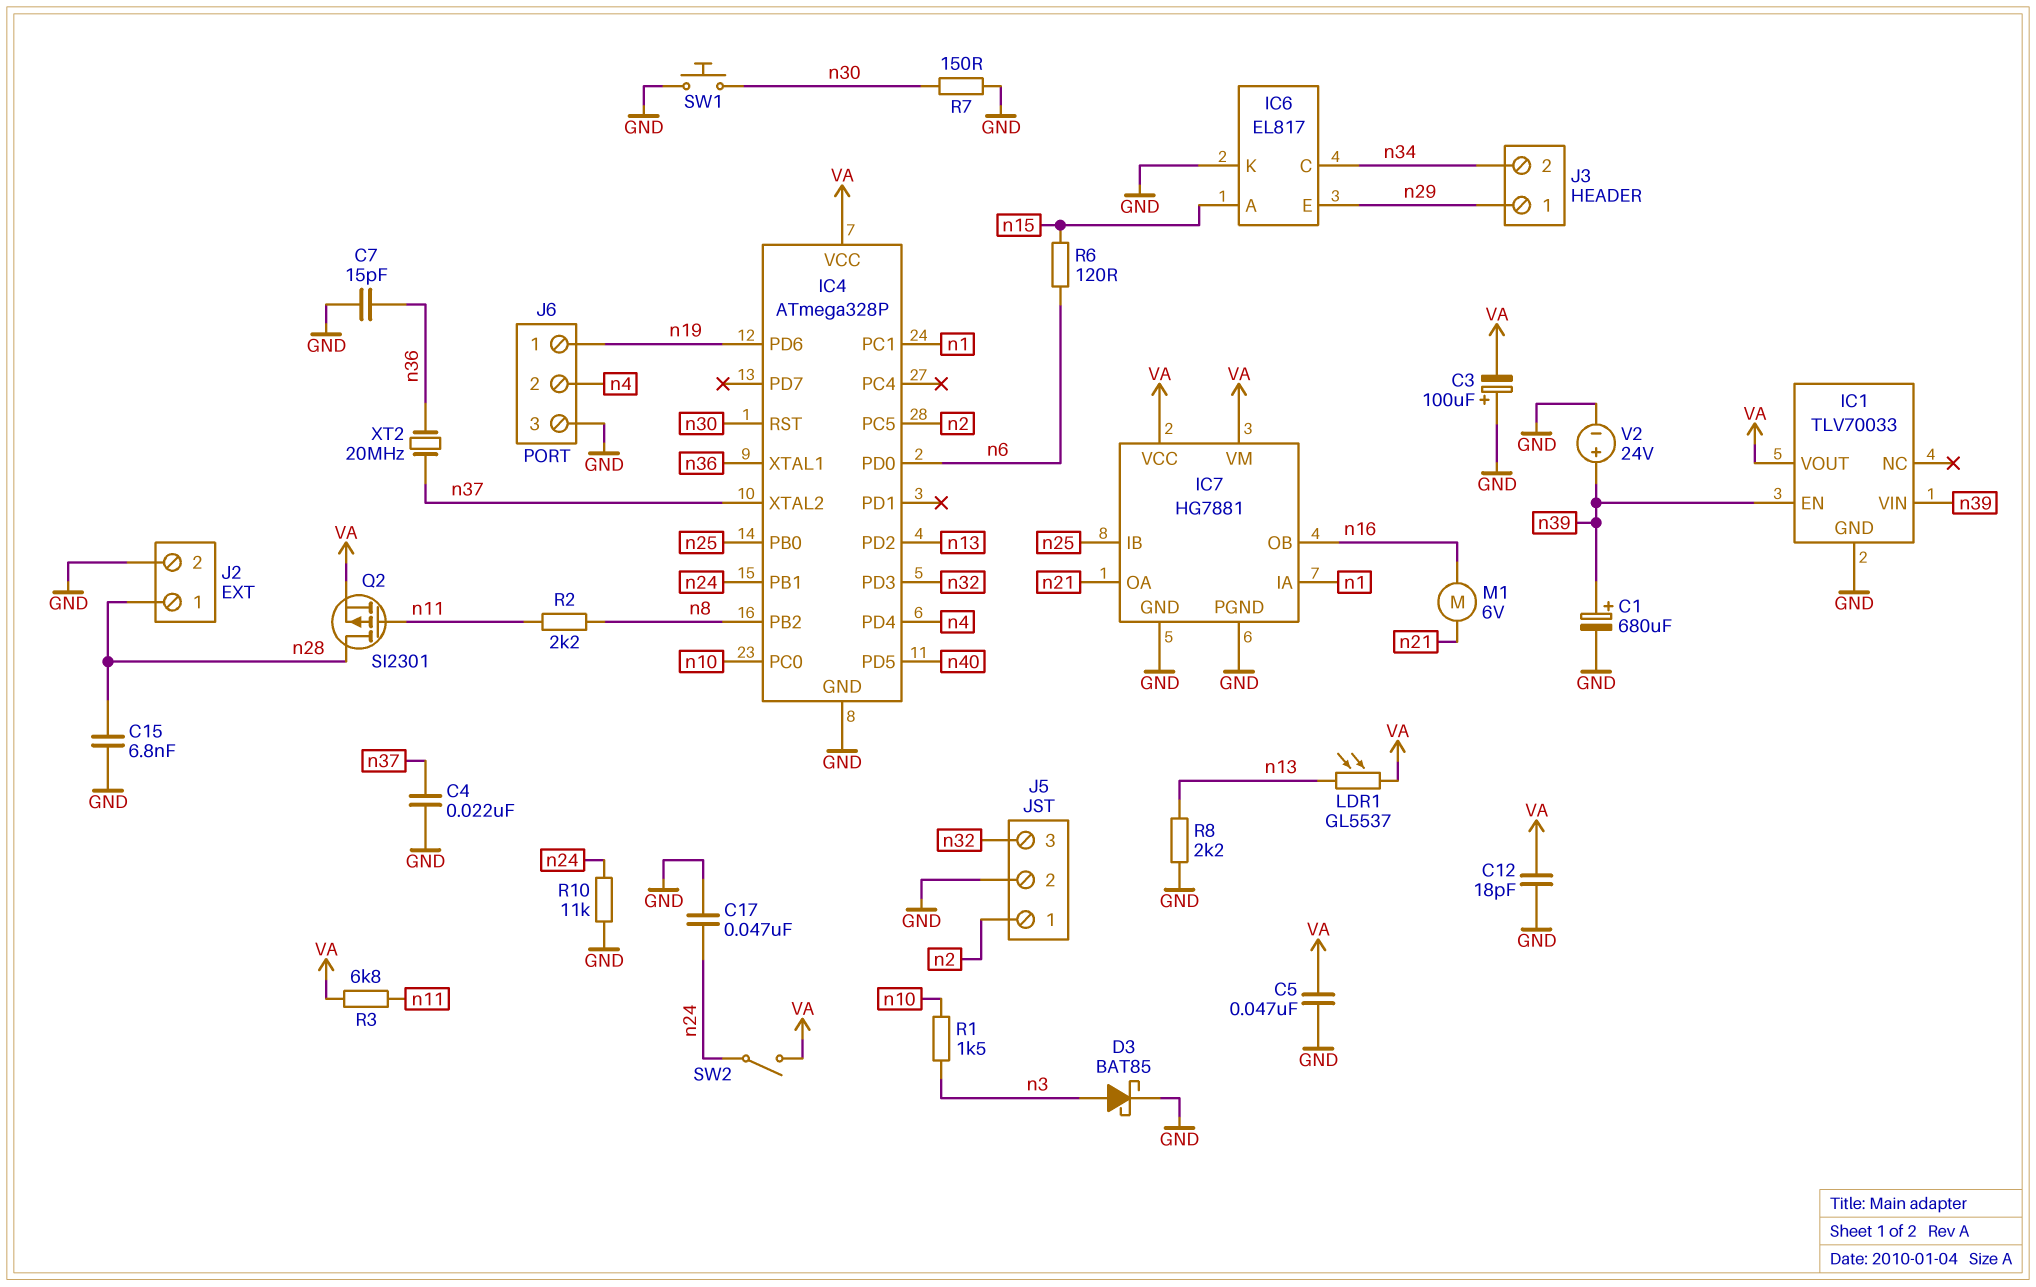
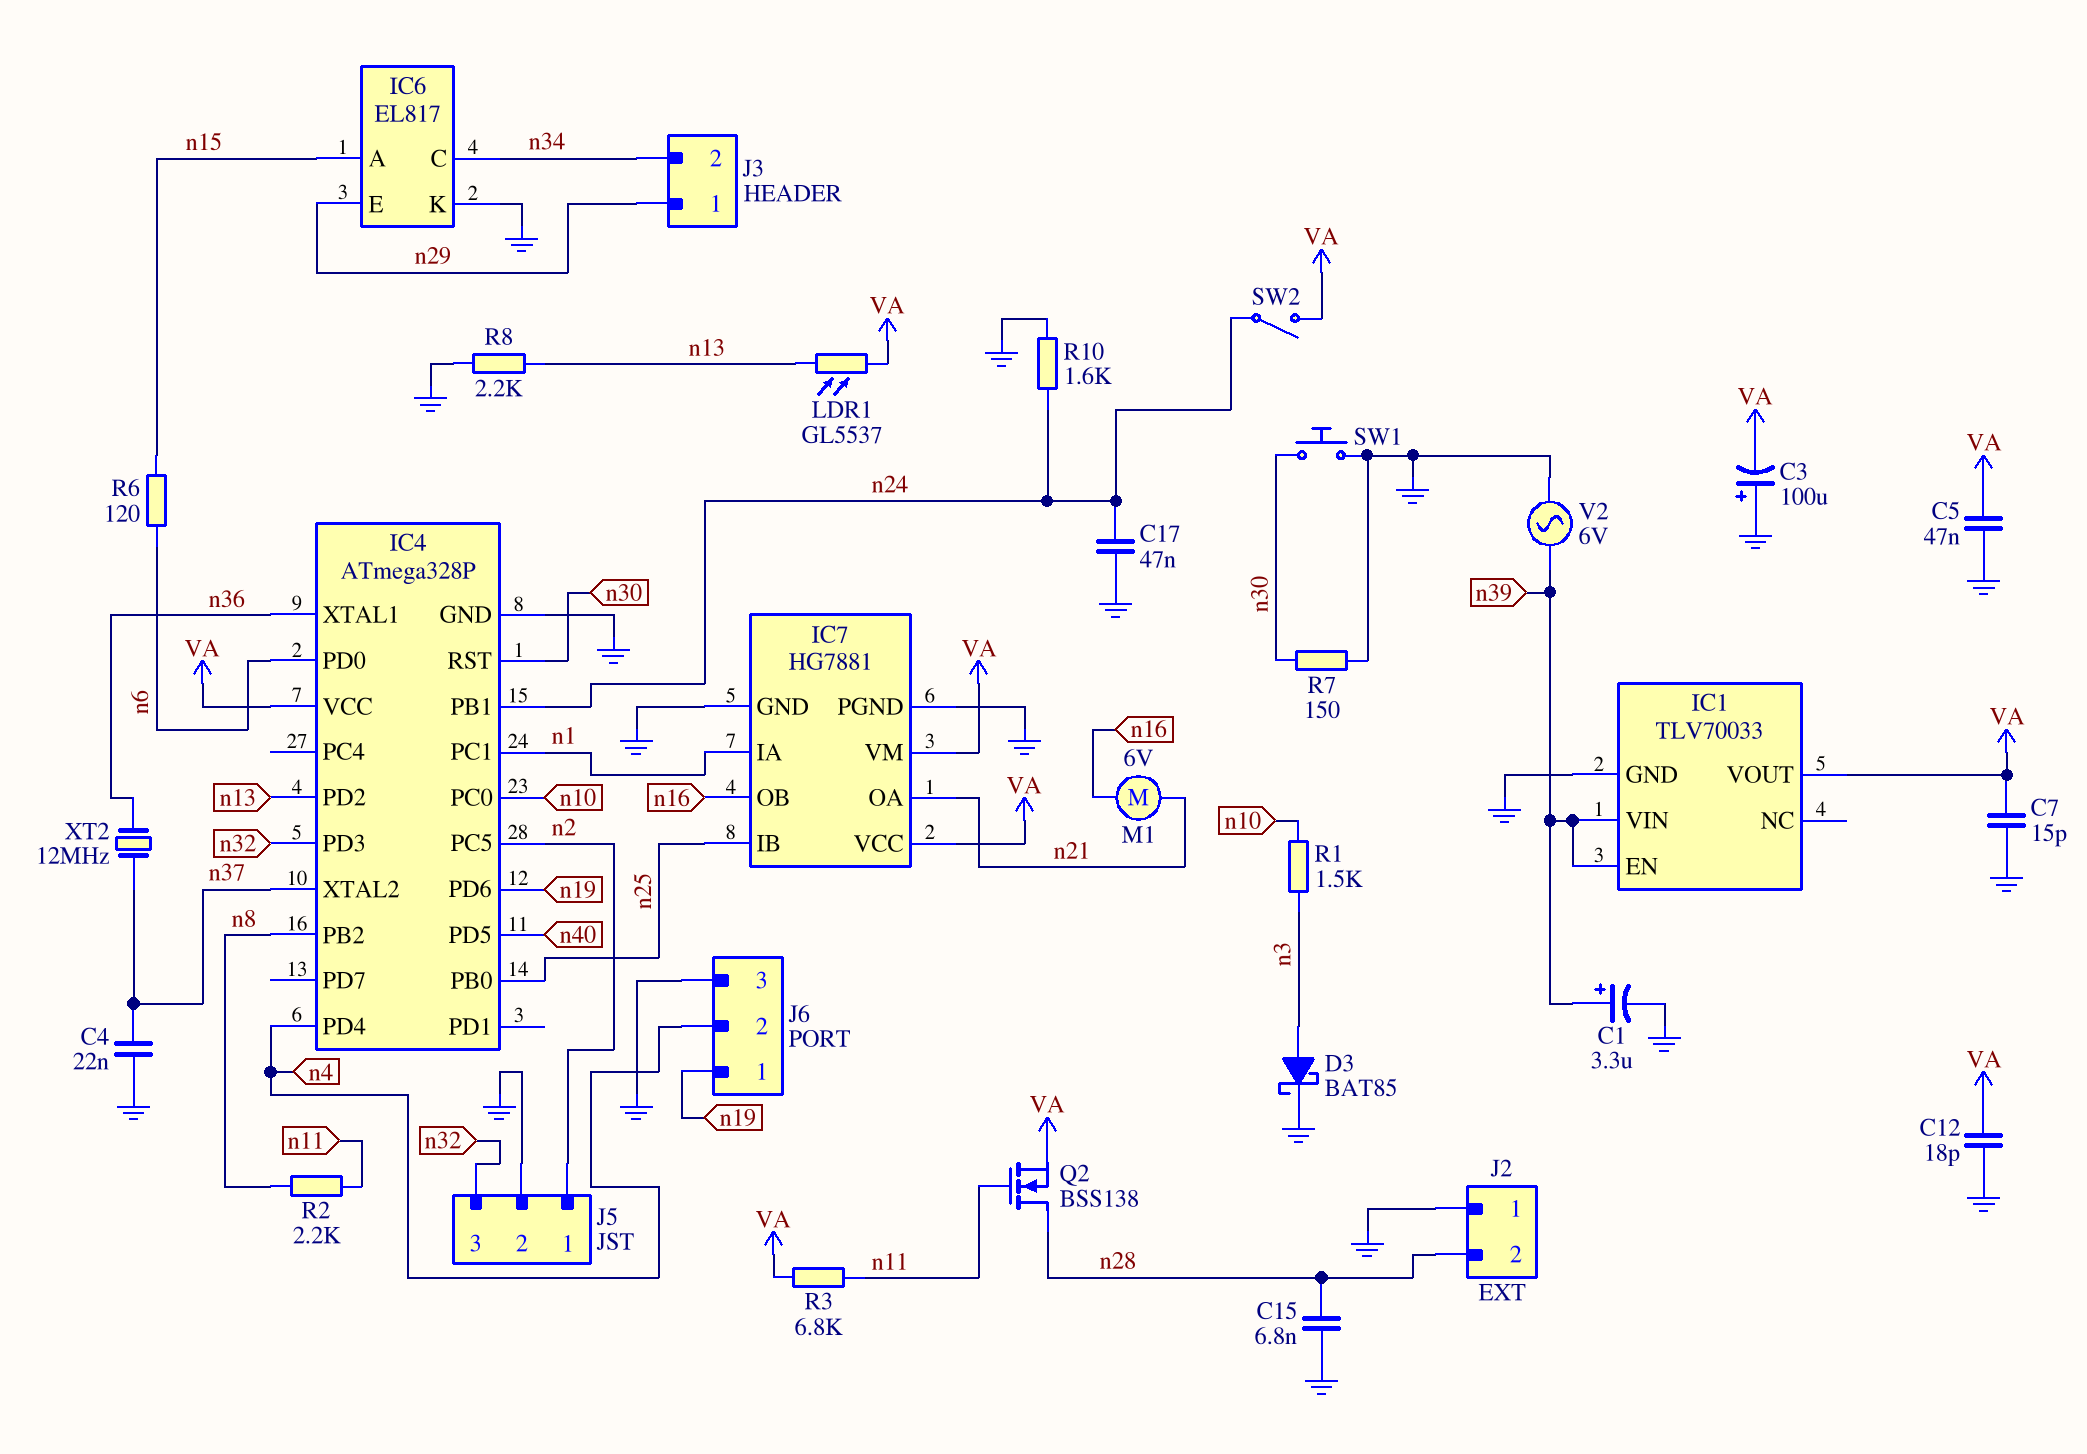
C1: 680uF (plus n39, minus GND) -> 3.3uF (plus n39, minus GND)
C7: 15pF (GND, n36) -> 15pF (GND, VA)
J2 pin 1: n28 -> GND
J2 pin 2: GND -> n28
Q2: PMOS SI2301 (G n11, D n28, S VA) -> NMOS BSS138 (G n11, D n28, S VA)
R10: 11k (GND, n24) -> 1.6k (GND, n24)
V2: 24V (plus n39, minus GND) -> AC 6V (GND, n39)
XT2: 20MHz (n36, n37) -> 12MHz (n36, n37)

